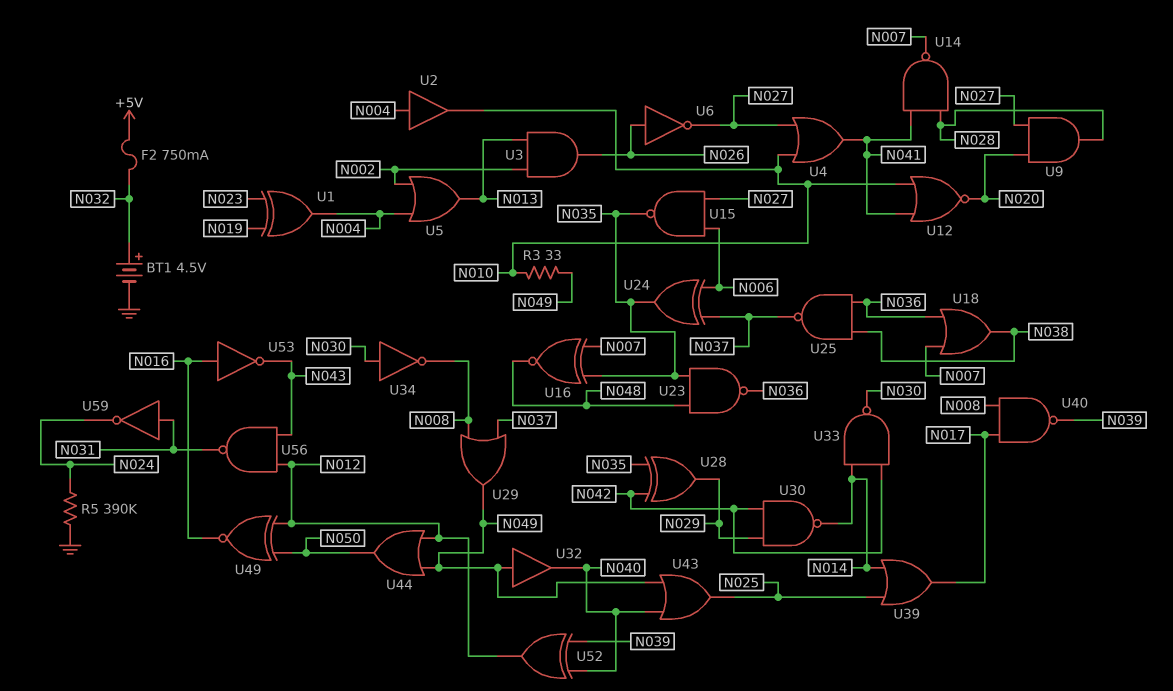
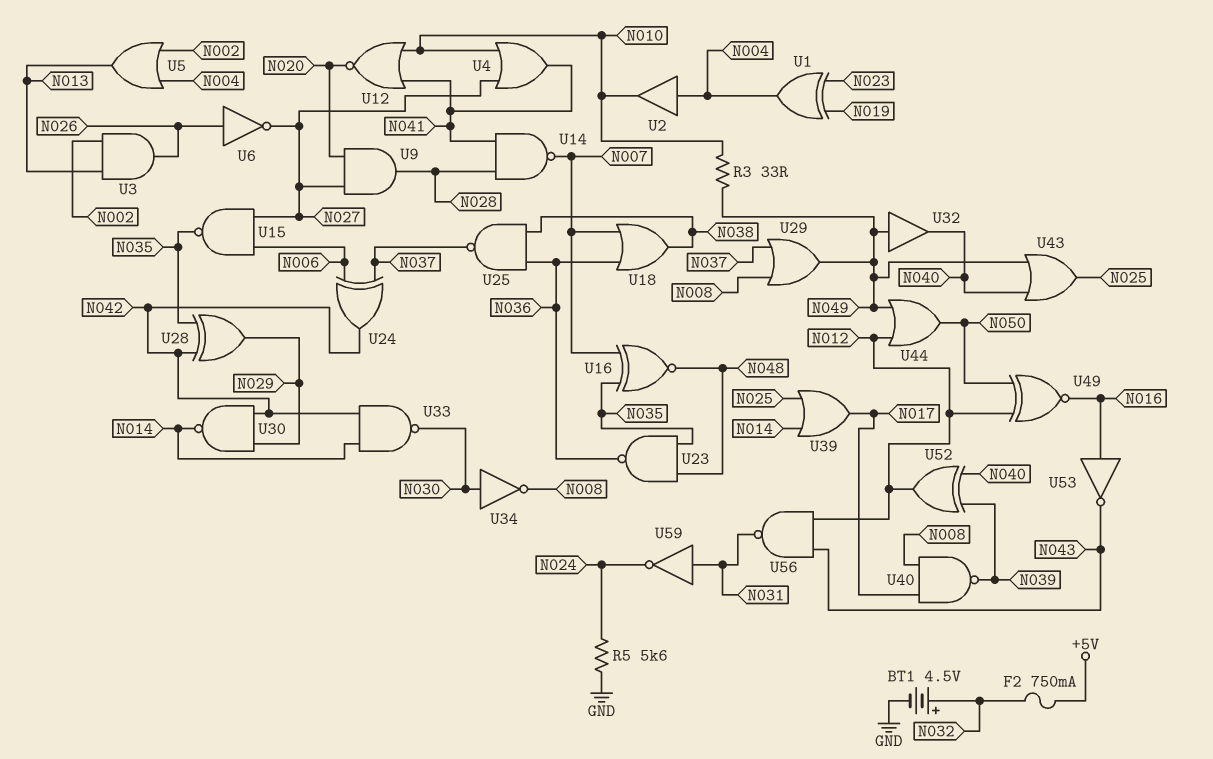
R5: 390k (GND, N024) -> 5.6k (GND, N024)
U24: XOR (in N006, in N037, out N035) -> XOR (in N006, in N037, out N042)

